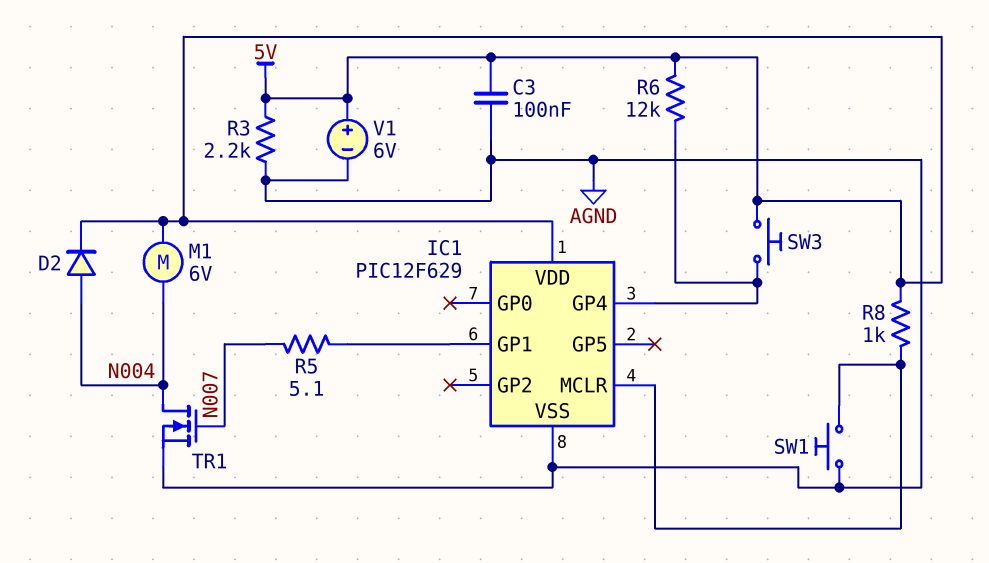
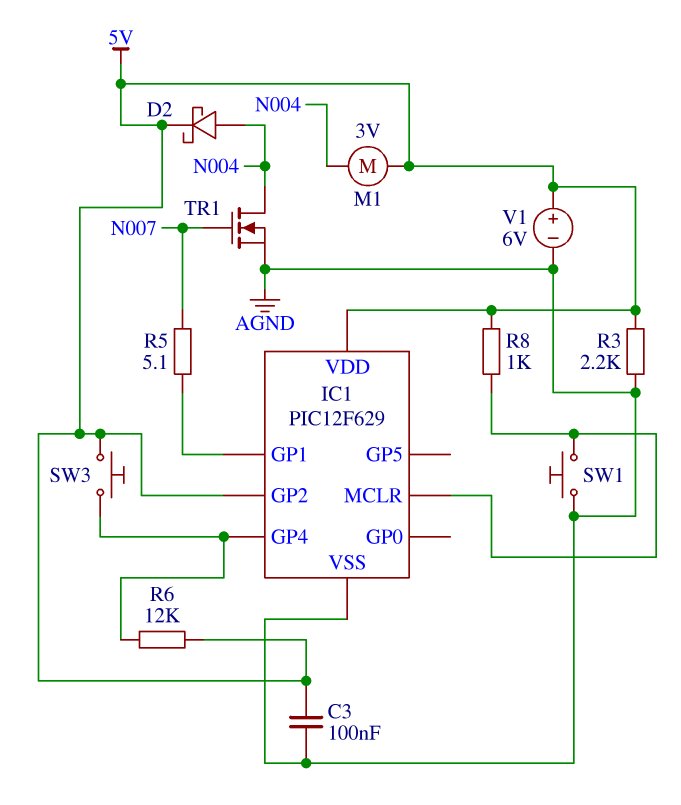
D2: diode (A N004, K 5V) -> schottky (A N004, K 5V)
IC1 pin GP2: none -> 5V
M1: motor 6V (5V, N004) -> motor 3V (5V, N004)

